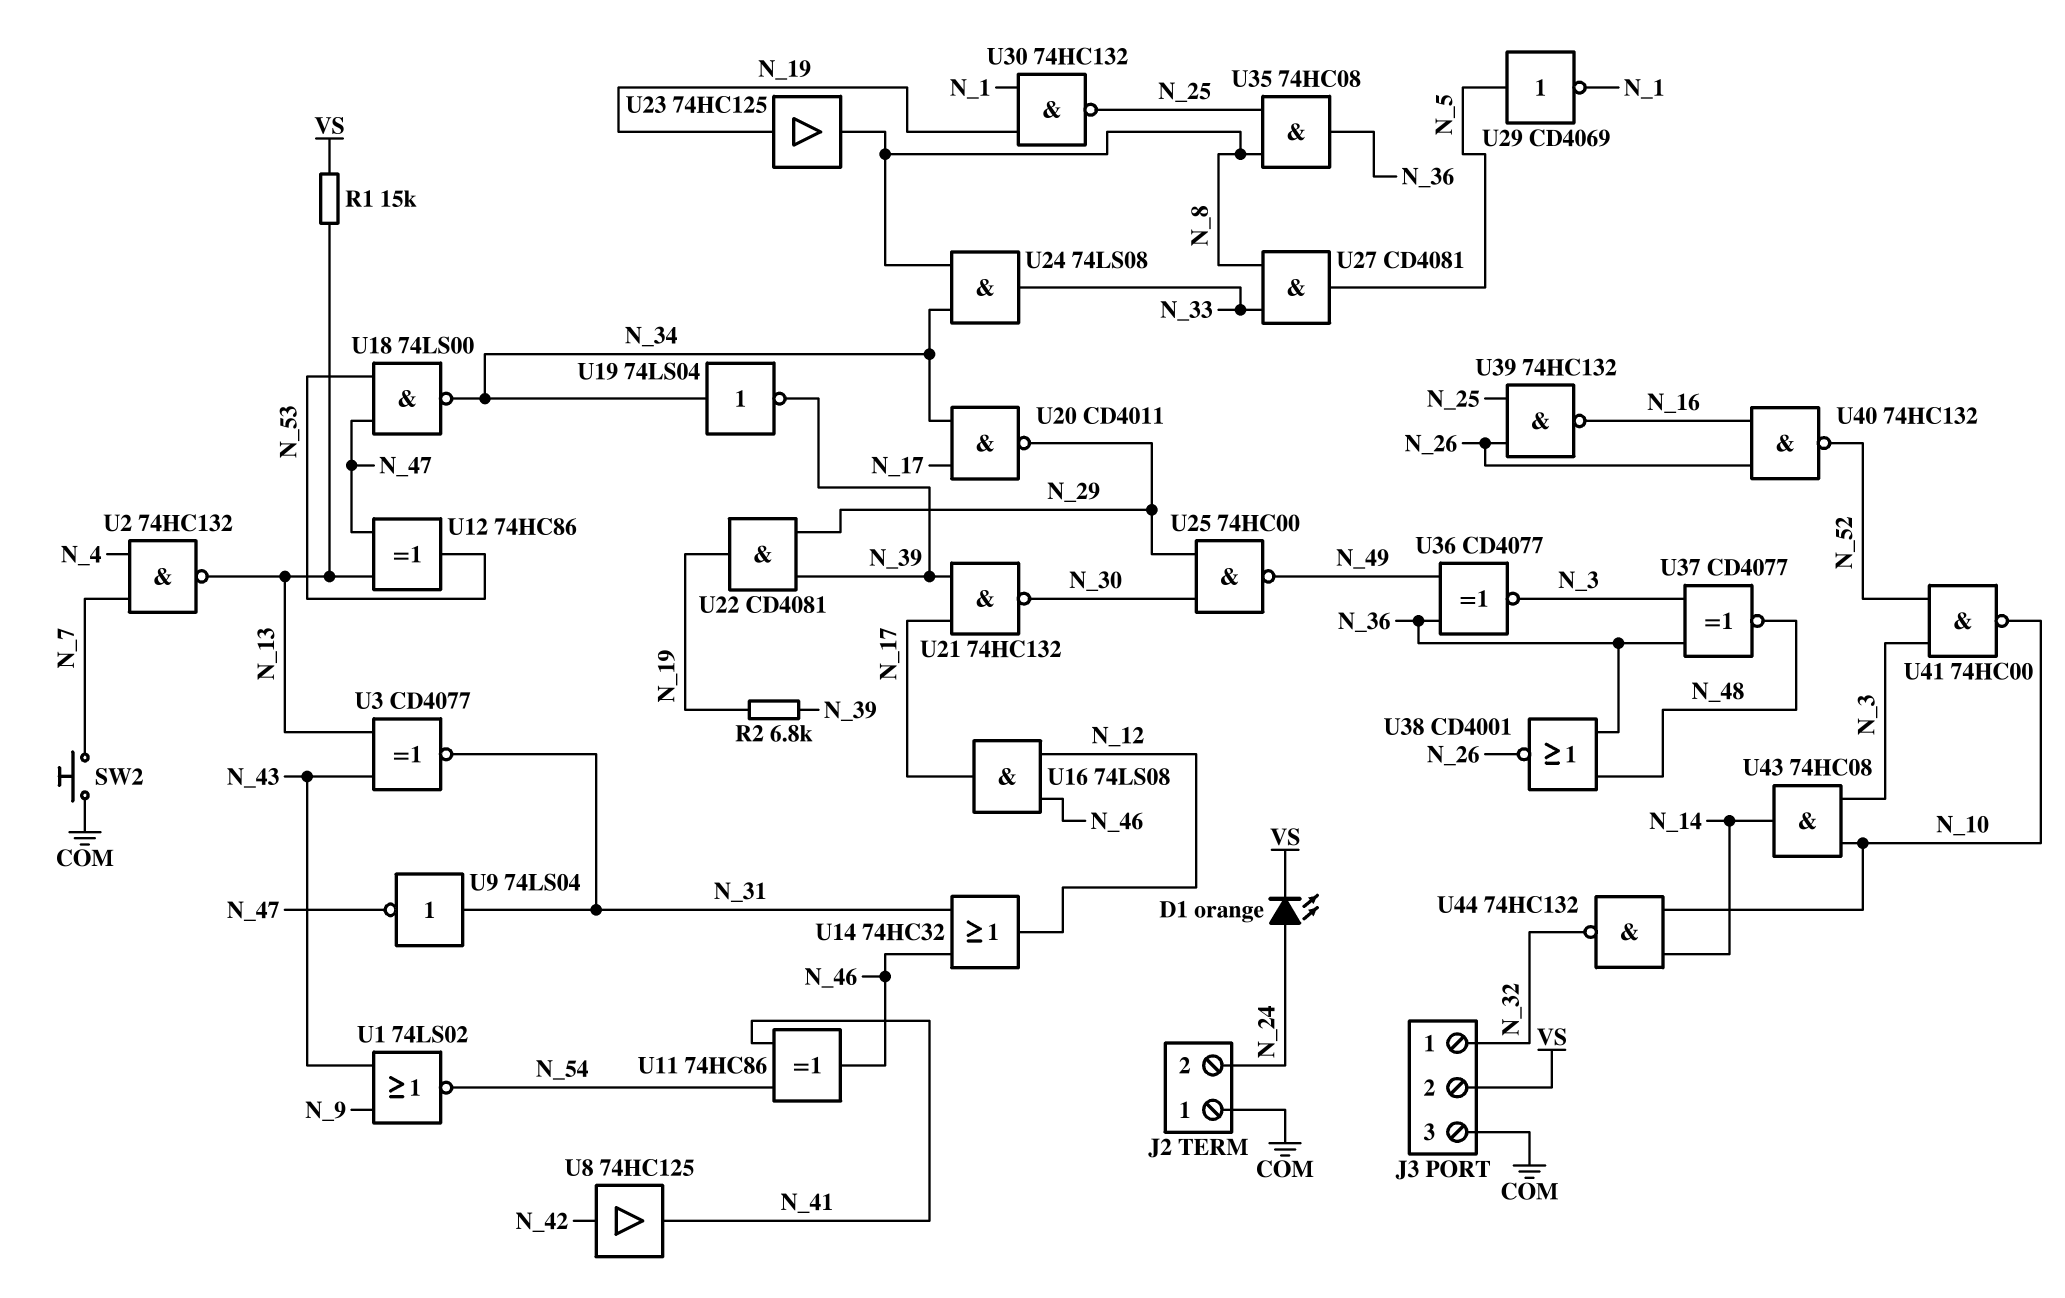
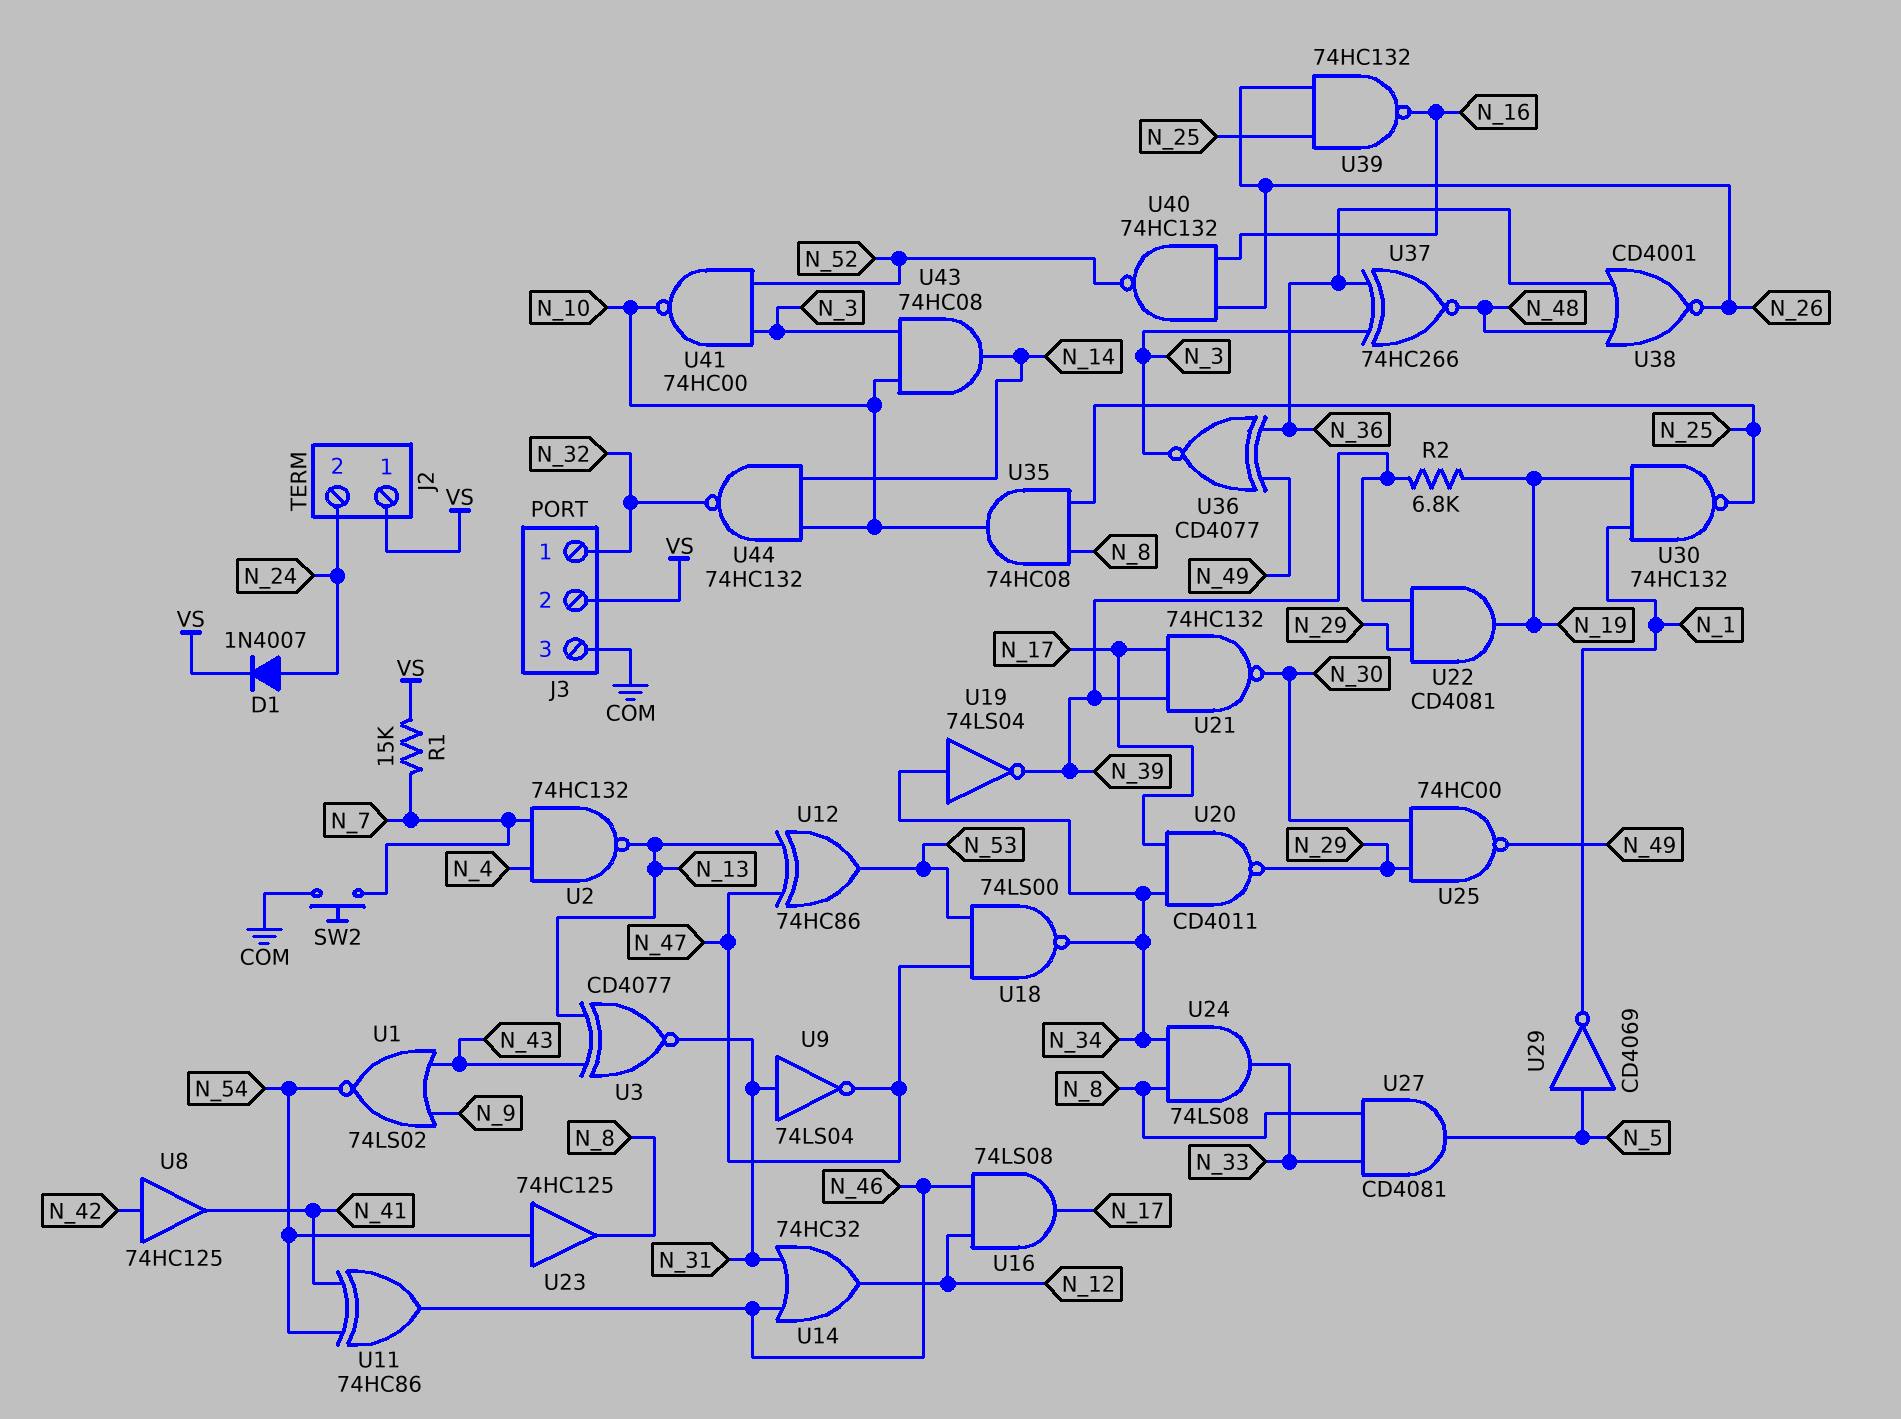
D1: LED orange (A N_24, K VS) -> diode 1N4007 (A N_24, K VS)
J2 pin 1: COM -> VS
R1: 15k (N_13, VS) -> 15k (N_7, VS)
U23: buffer 74HC125 (in N_19, out N_8) -> buffer 74HC125 (in N_54, out N_8)
U35: AND 74HC08 (in N_8, in N_25, out N_36) -> AND 74HC08 (in N_8, in N_25, out N_10)
U37: XNOR CD4077 (in N_3, in N_36, out N_48) -> XNOR 74HC266 (in N_3, in N_36, out N_48)

